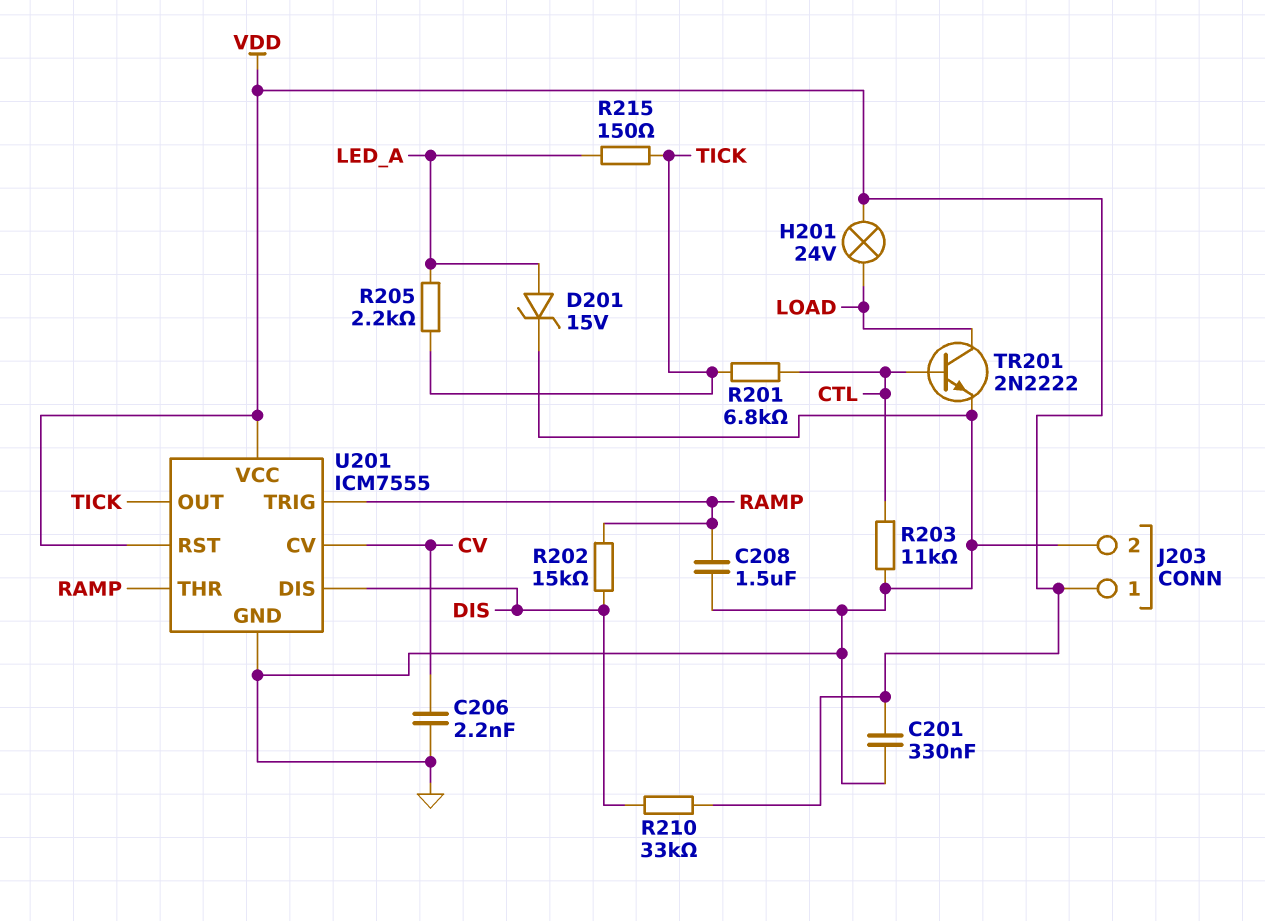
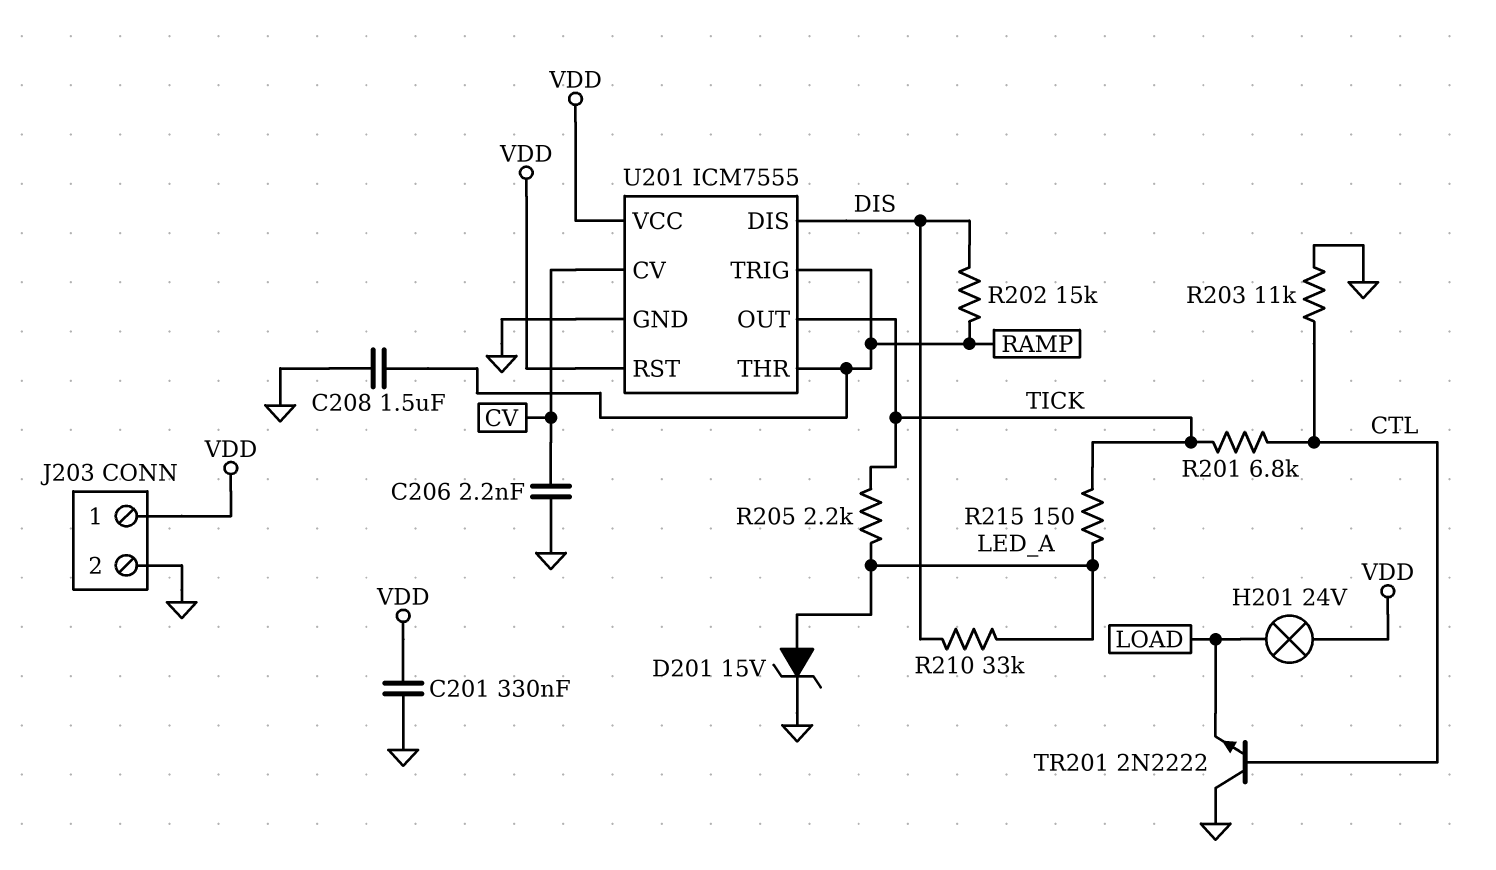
R210: 33k (DIS, VDD) -> 33k (DIS, LED_A)
TR201: NPN 2N2222 (B CTL, C LOAD, E GND) -> NPN 2N2222 (B CTL, C GND, E LOAD)

